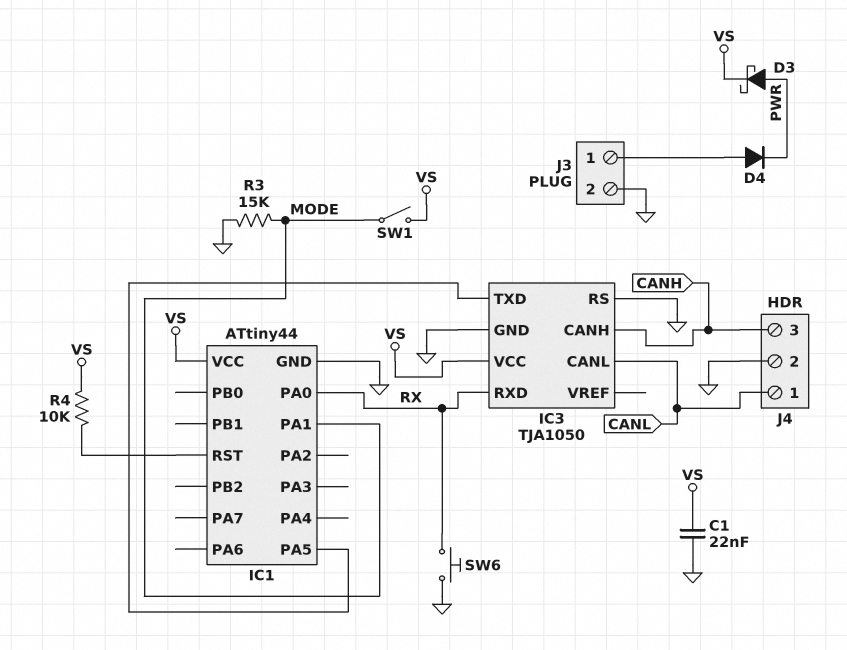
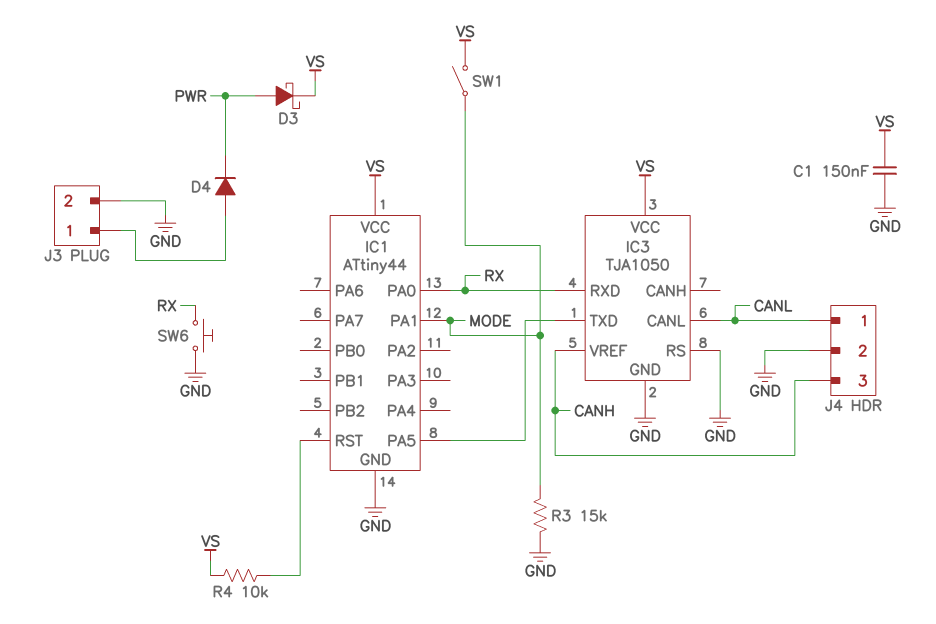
C1: 22nF (GND, VS) -> 150nF (GND, VS)
IC3 pin CANH: CANH -> none
IC3 pin VREF: none -> CANH

